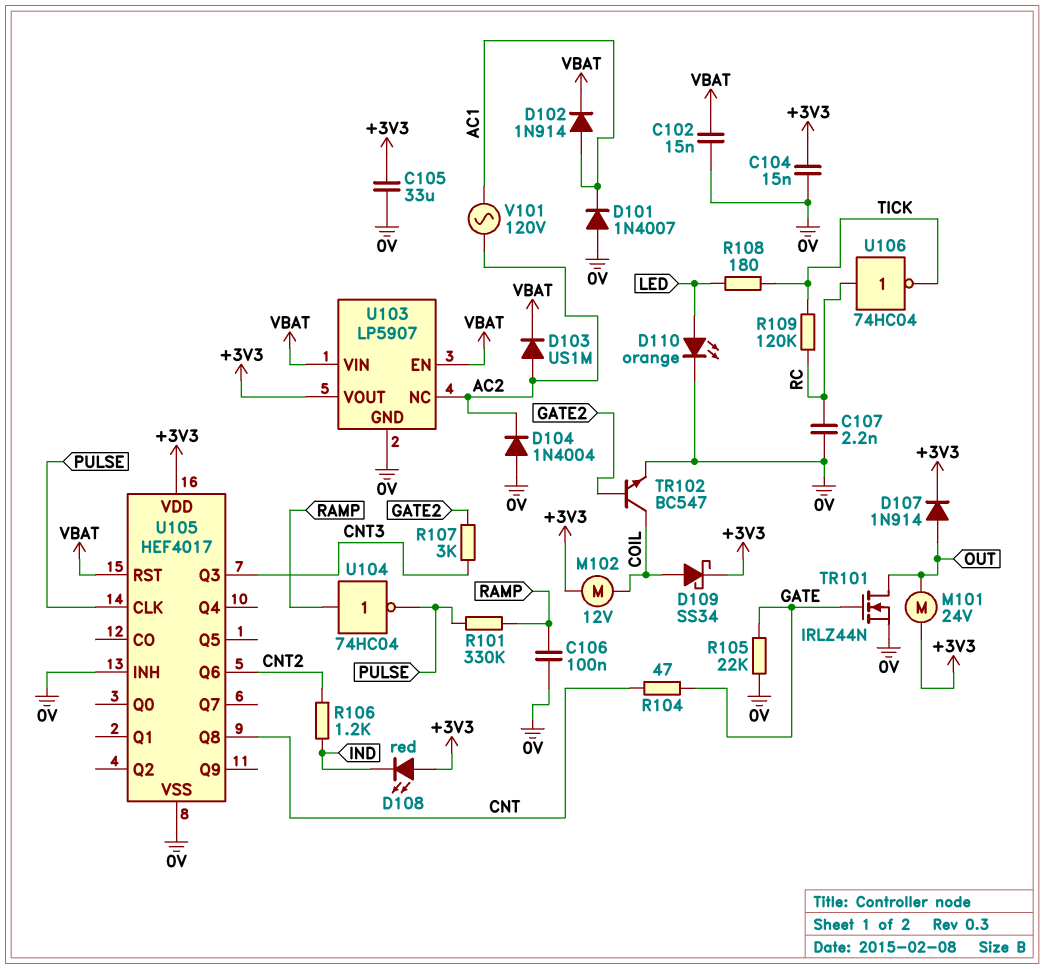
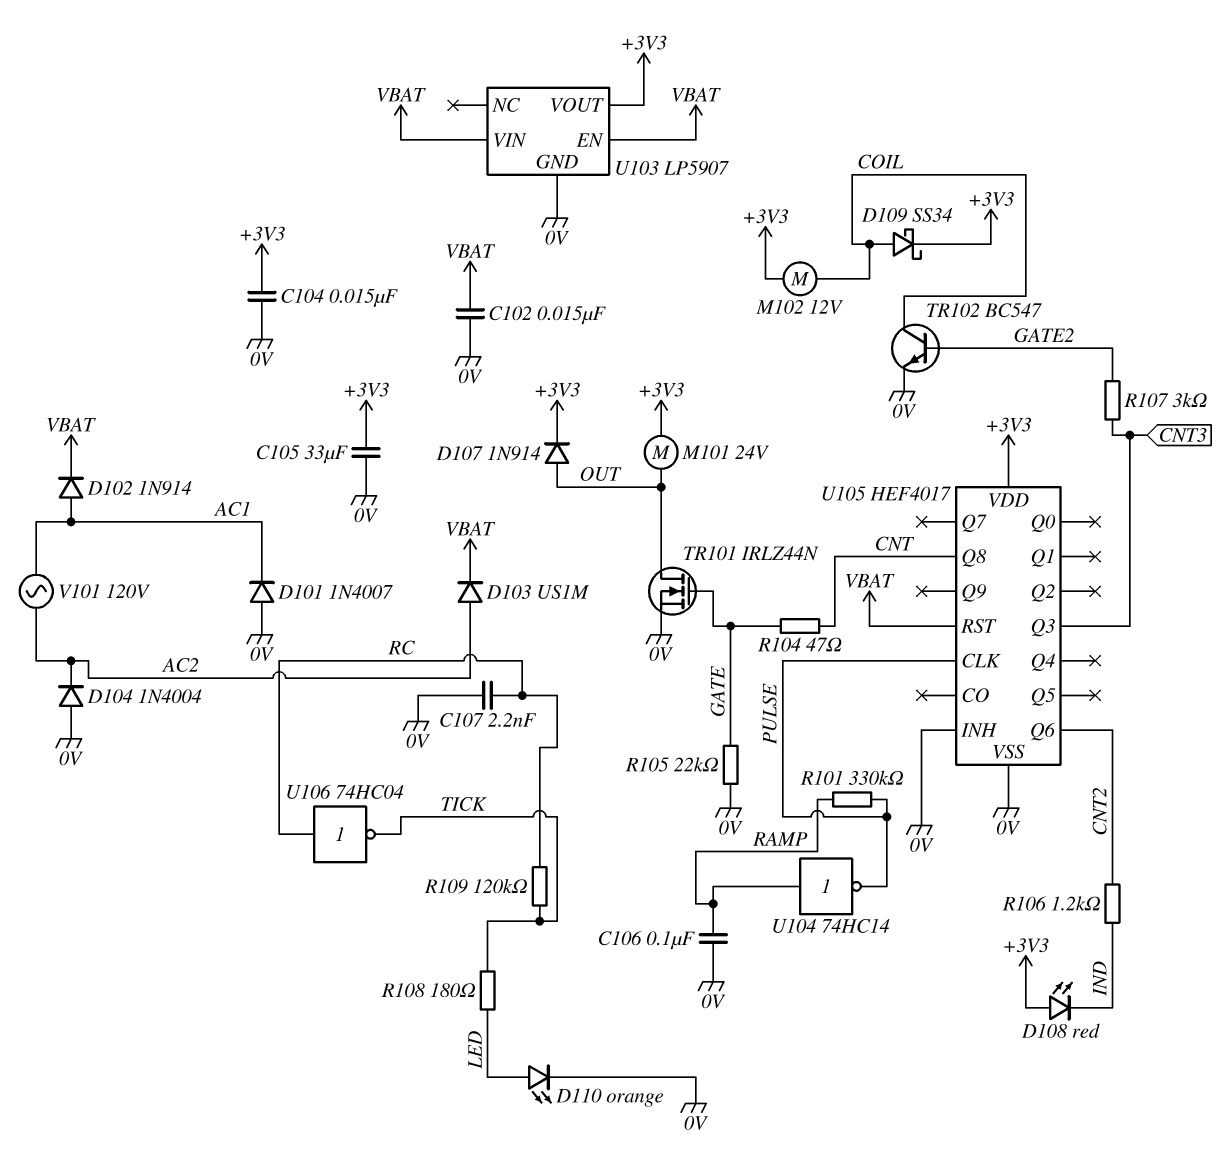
U103 pin NC: AC2 -> none
U104: NOT 74HC04 (in RAMP, out PULSE) -> NOT 74HC14 (in RAMP, out PULSE)

